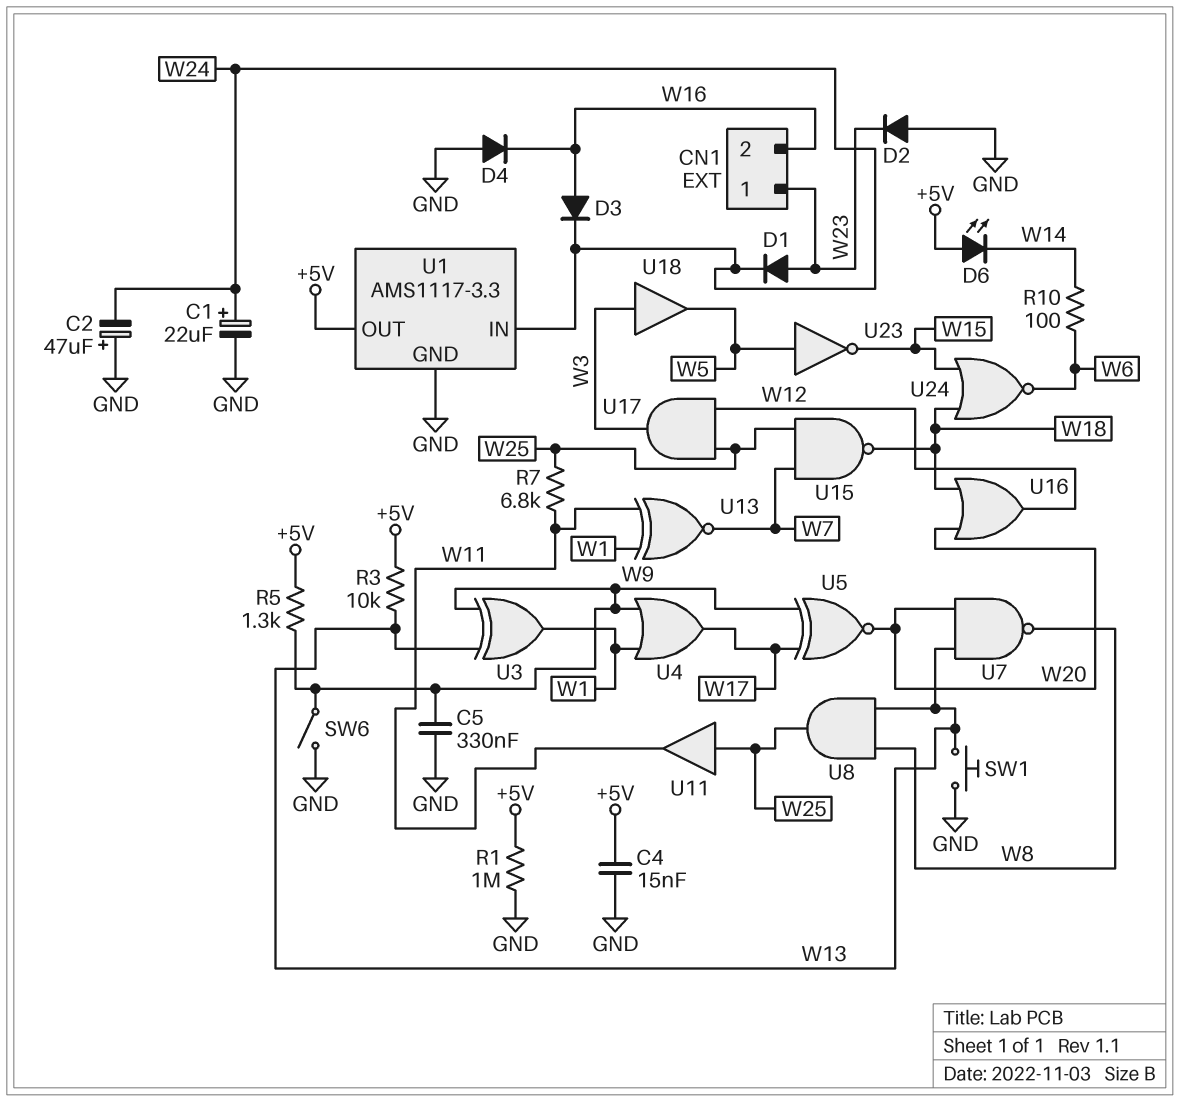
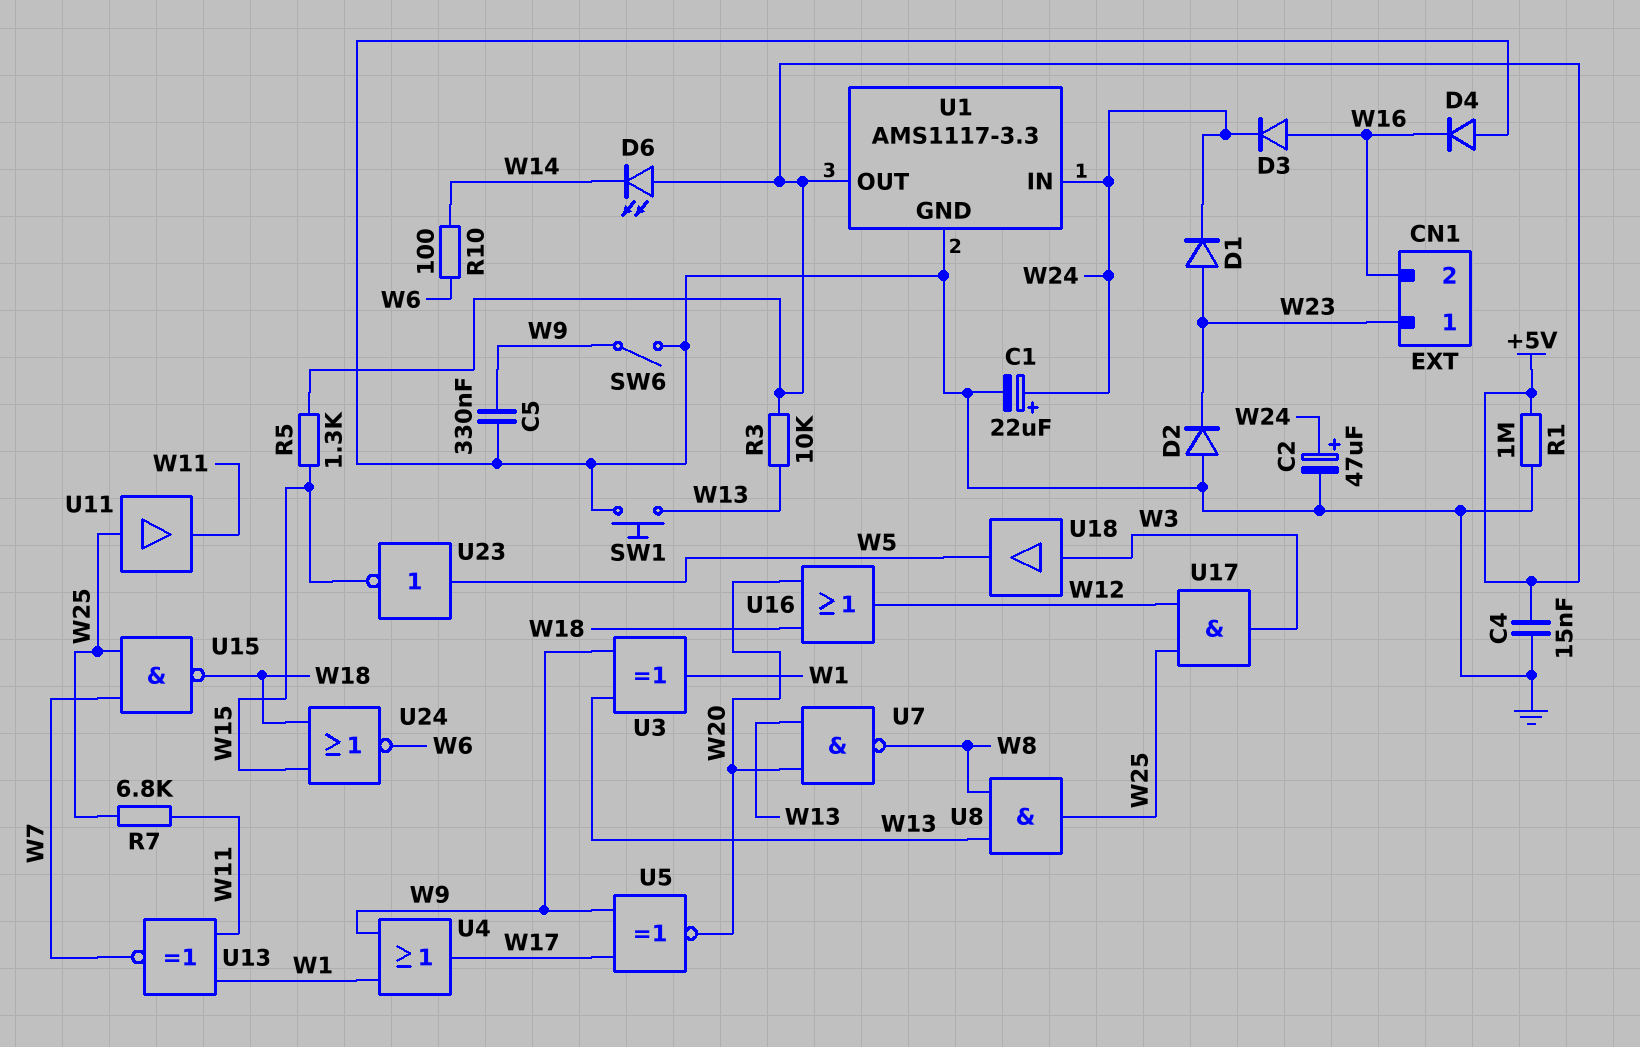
C2: 47uF (plus GND, minus W24) -> 47uF (plus W24, minus GND)
R5: 1.3k (+5V, W9) -> 1.3k (+5V, W15)

